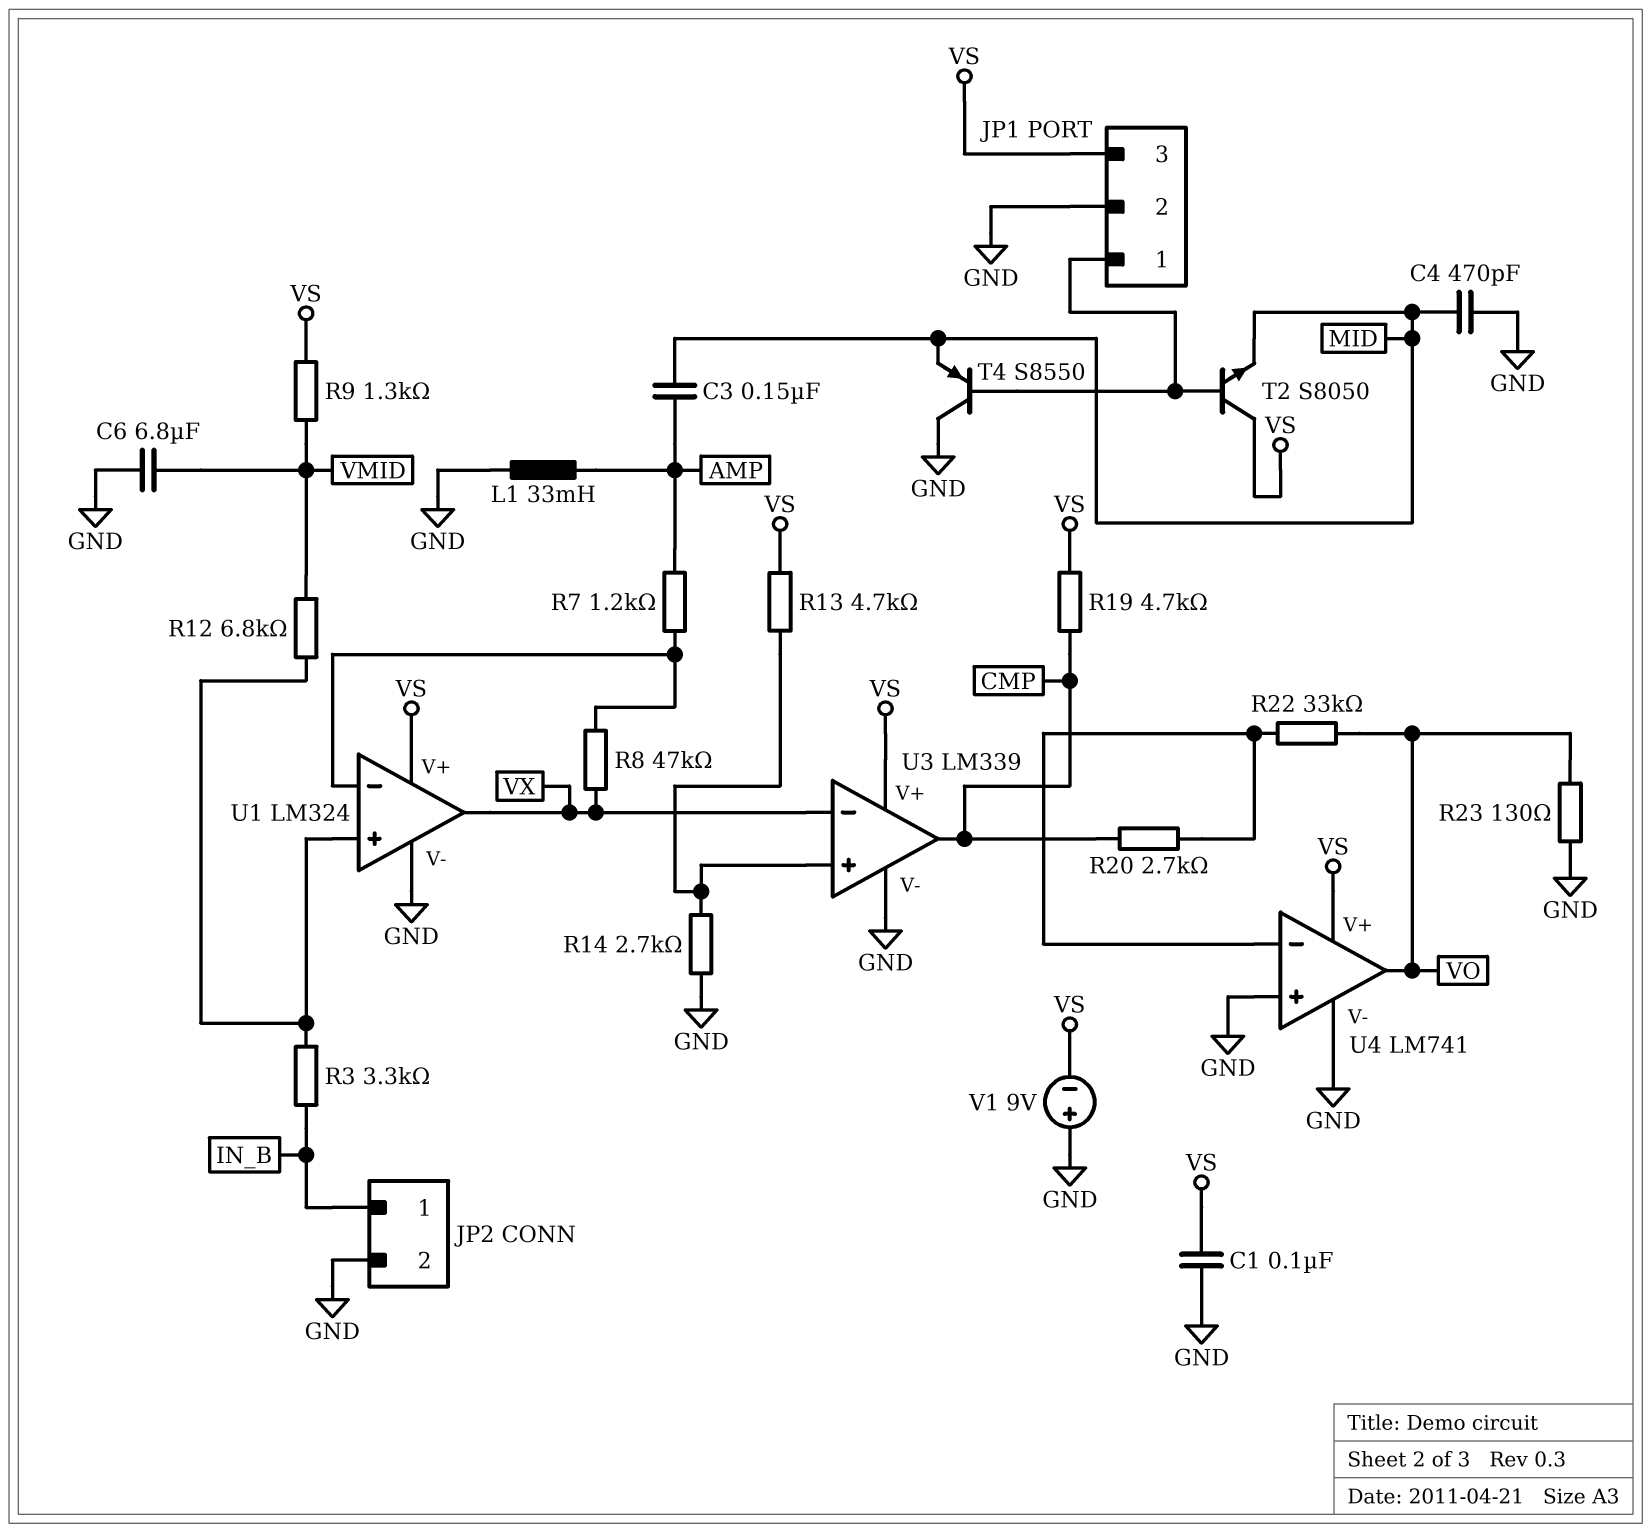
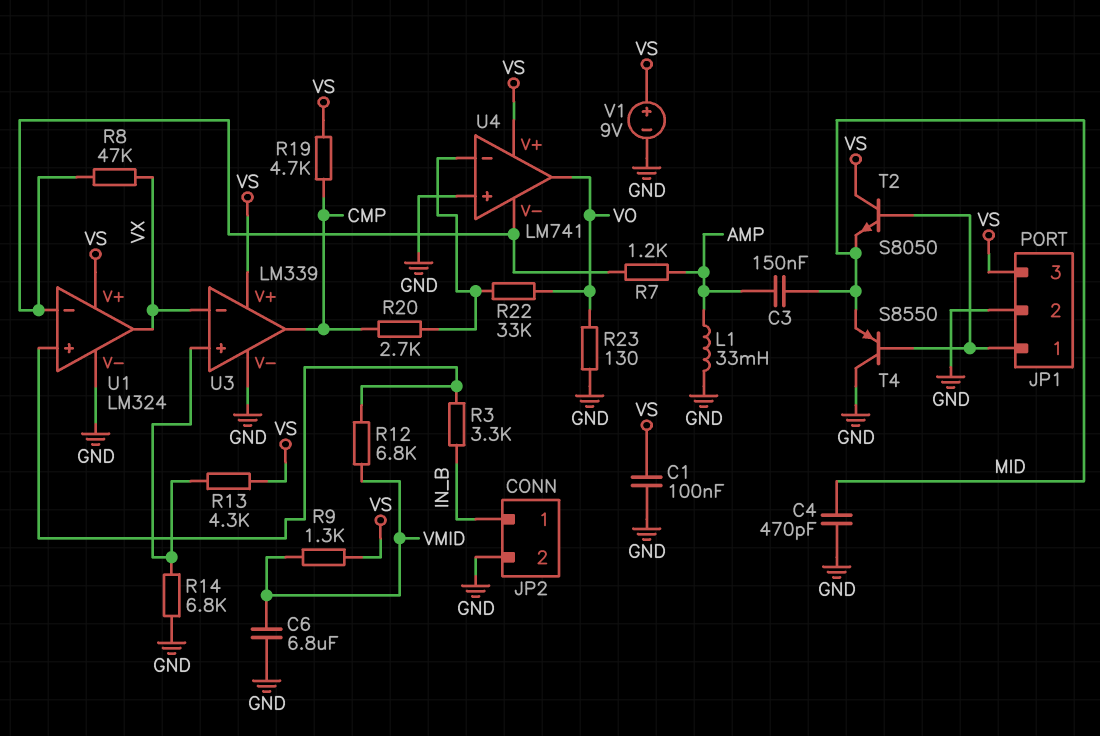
R13: 4.7k (U3/in+, VS) -> 4.3k (U3/in+, VS)
R14: 2.7k (GND, U3/in+) -> 6.8k (GND, U3/in+)
U4 pin V-: GND -> U1/in-
V1: 9V (plus GND, minus VS) -> 9V (plus VS, minus GND)

